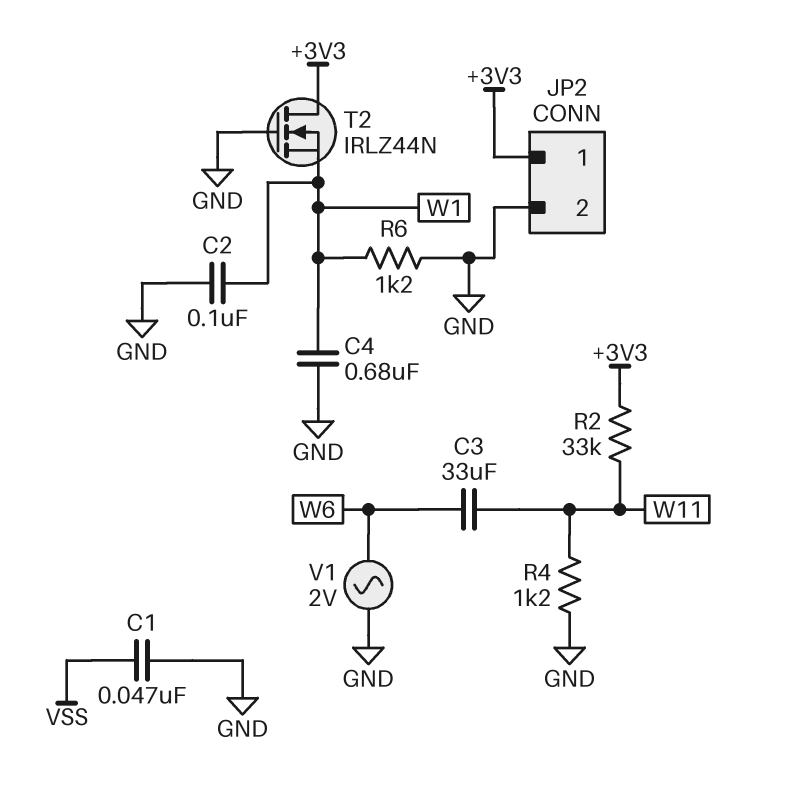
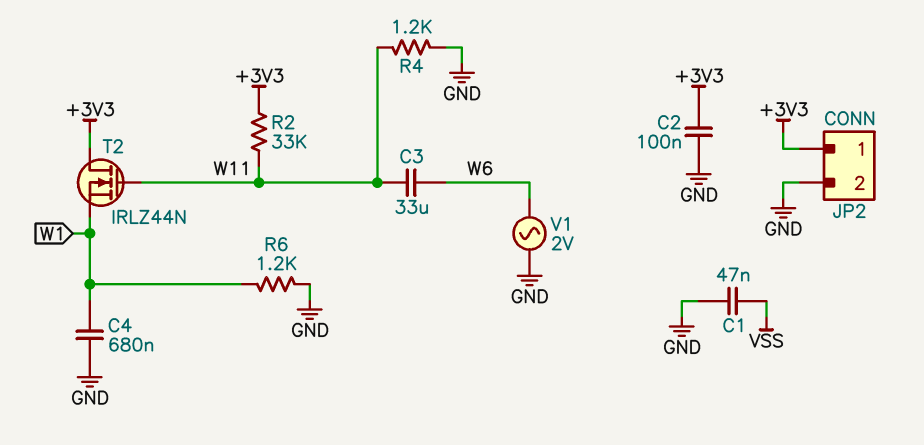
C2: 100nF (GND, W1) -> 100nF (+3V3, GND)
T2: NMOS IRLZ44N (G GND, D +3V3, S W1) -> NMOS IRLZ44N (G W11, D +3V3, S W1)

